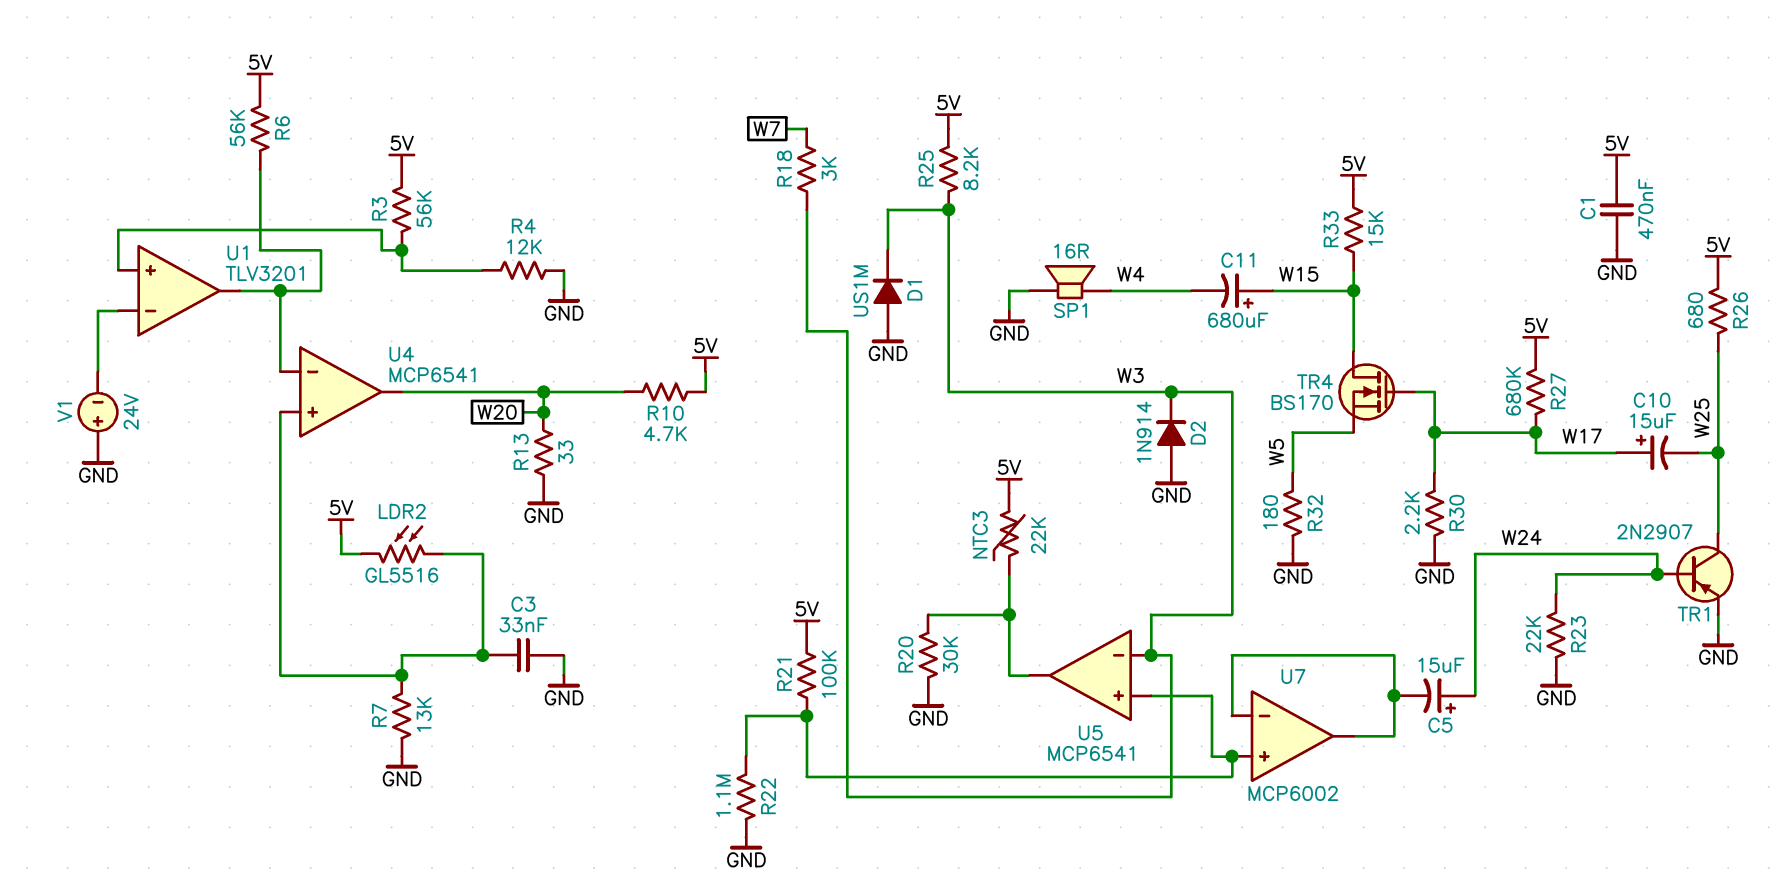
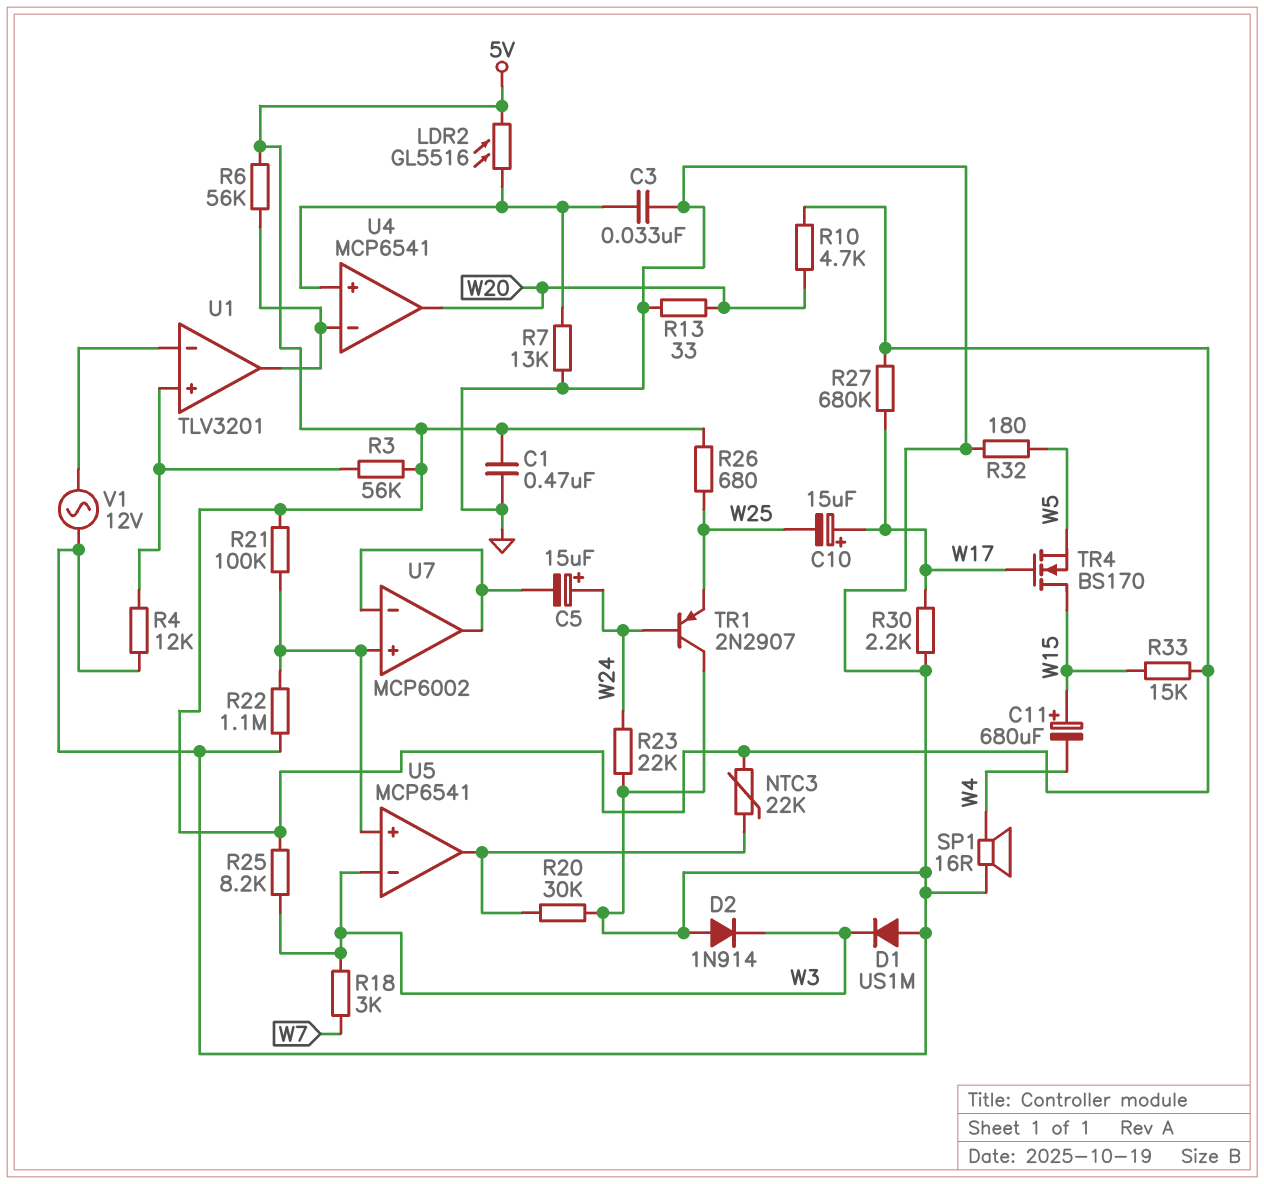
TR1: PNP 2N2907 (B W24, C W25, E GND) -> PNP 2N2907 (B W24, C GND, E W25)
V1: 24V (plus GND, minus U1/in-) -> AC 12V (GND, U1/in-)

